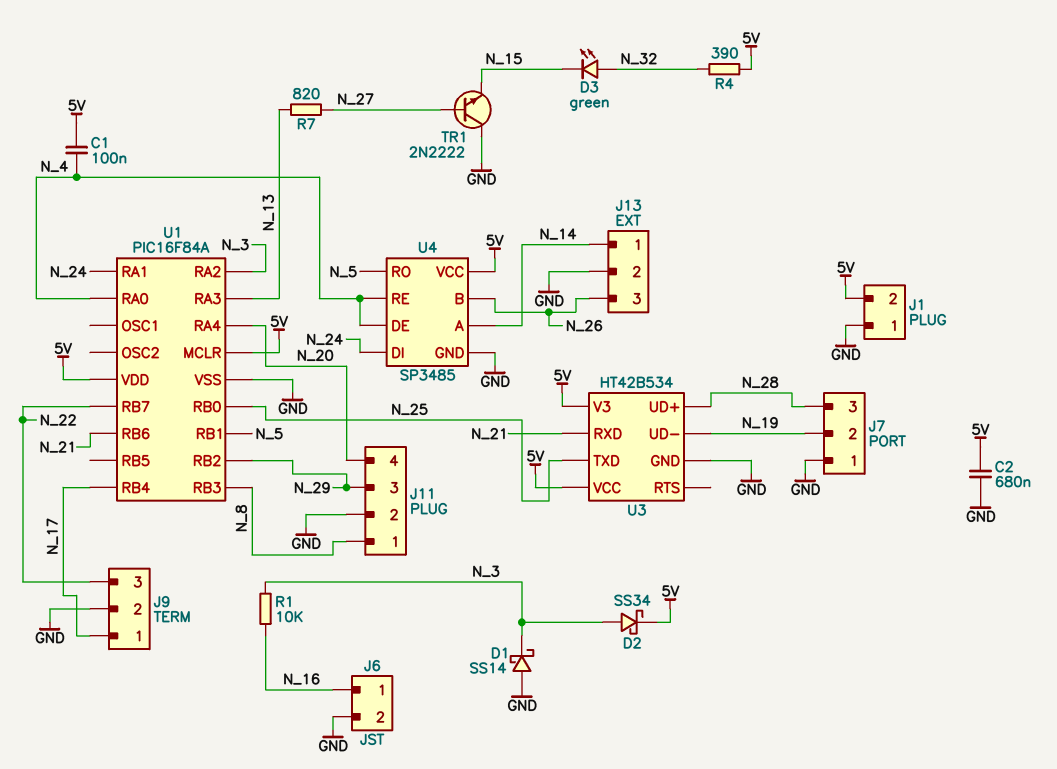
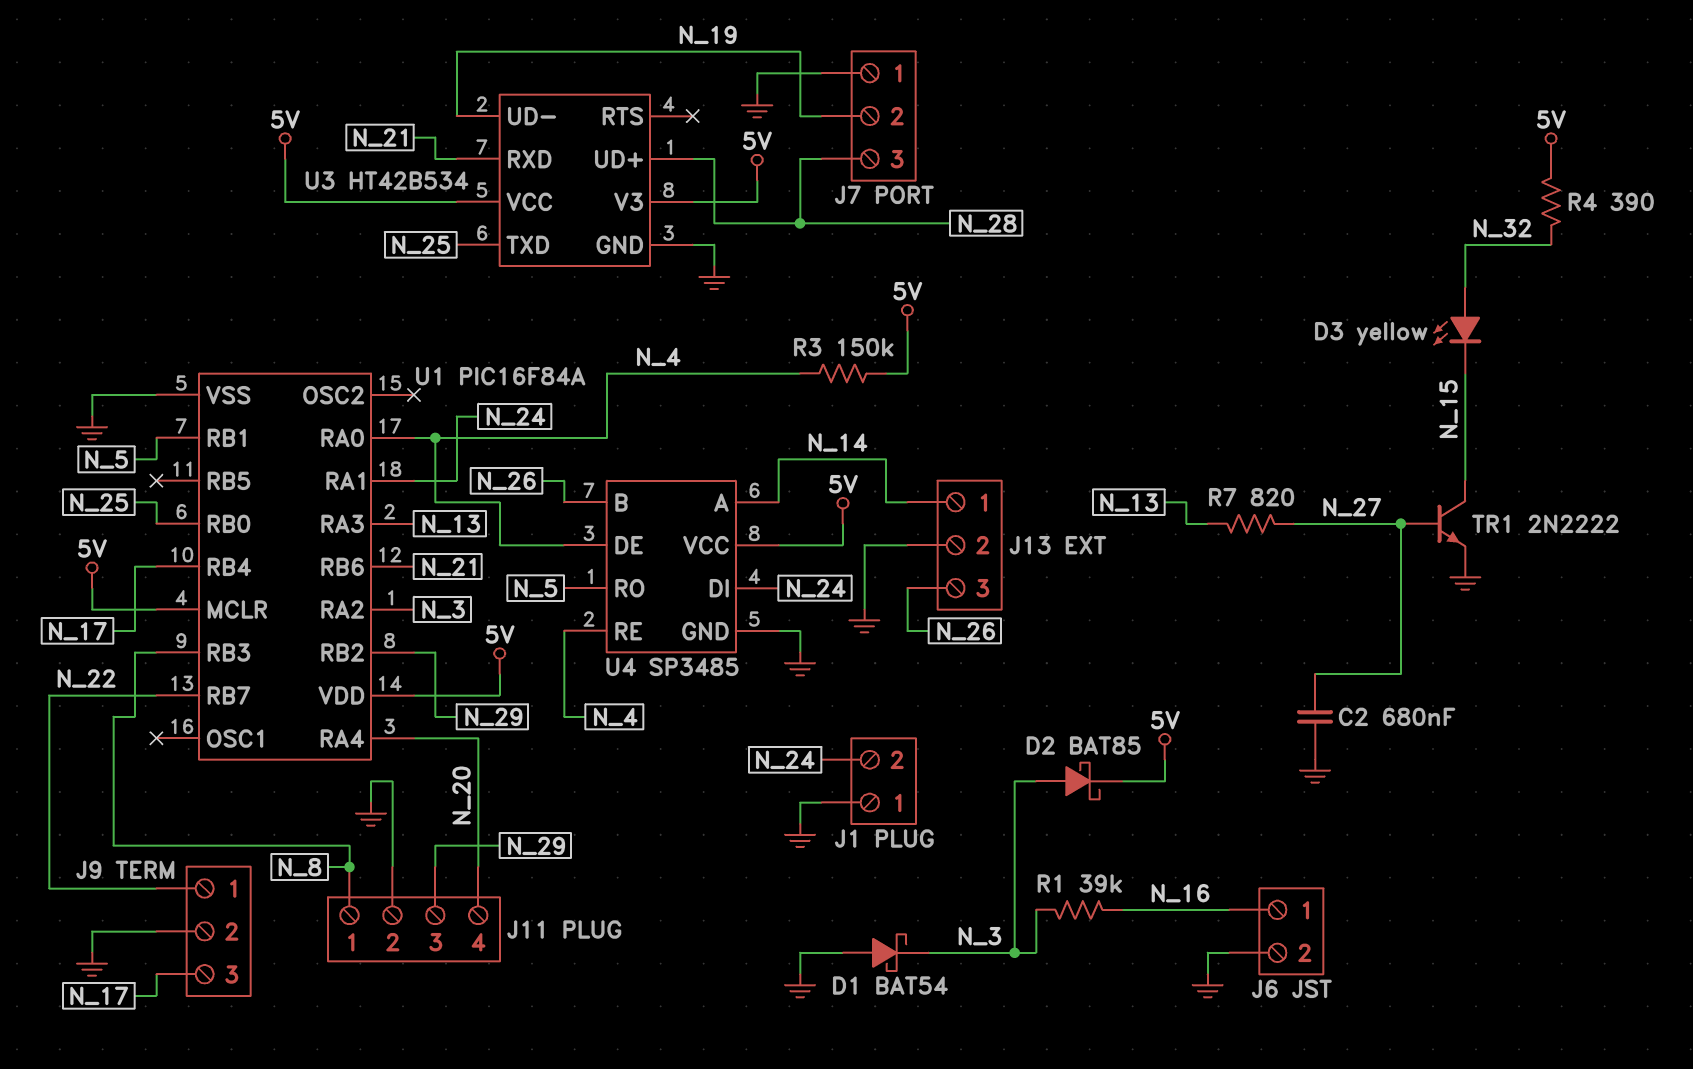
C1: 100nF (5V, N_4) -> none
C2: 680nF (5V, GND) -> 680nF (GND, N_27)
D1: schottky SS14 (A GND, K N_3) -> schottky BAT54 (A GND, K N_3)
D2: schottky SS34 (A N_3, K 5V) -> schottky BAT85 (A N_3, K 5V)
D3: LED green (A N_32, K N_15) -> LED yellow (A N_32, K N_15)
J1 pin 2: 5V -> N_24
J9 pin 1: N_17 -> N_22
J9 pin 3: N_22 -> N_17
R1: 10k (N_3, N_16) -> 39k (N_3, N_16)
R3: none -> 150k (5V, N_4)
TR1: NPN 2N2222 (B N_27, C GND, E N_15) -> NPN 2N2222 (B N_27, C N_15, E GND)

